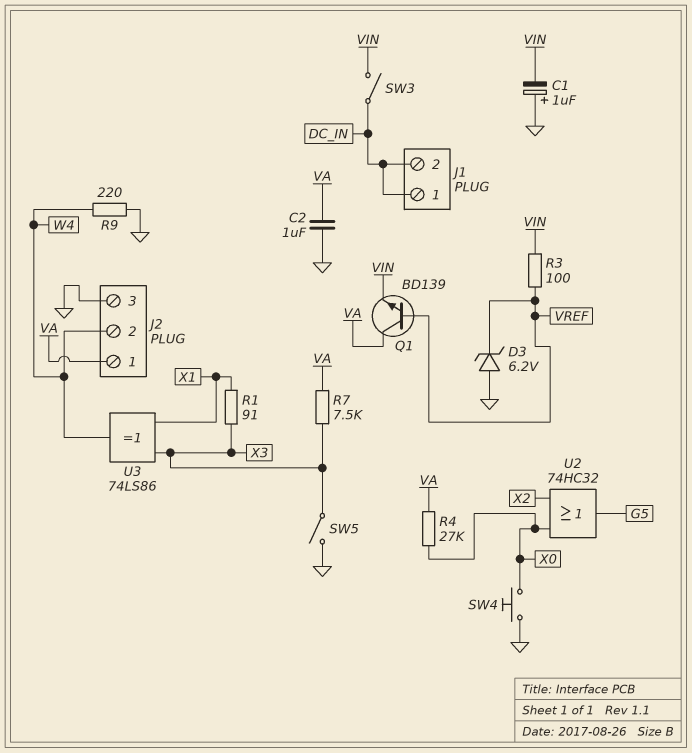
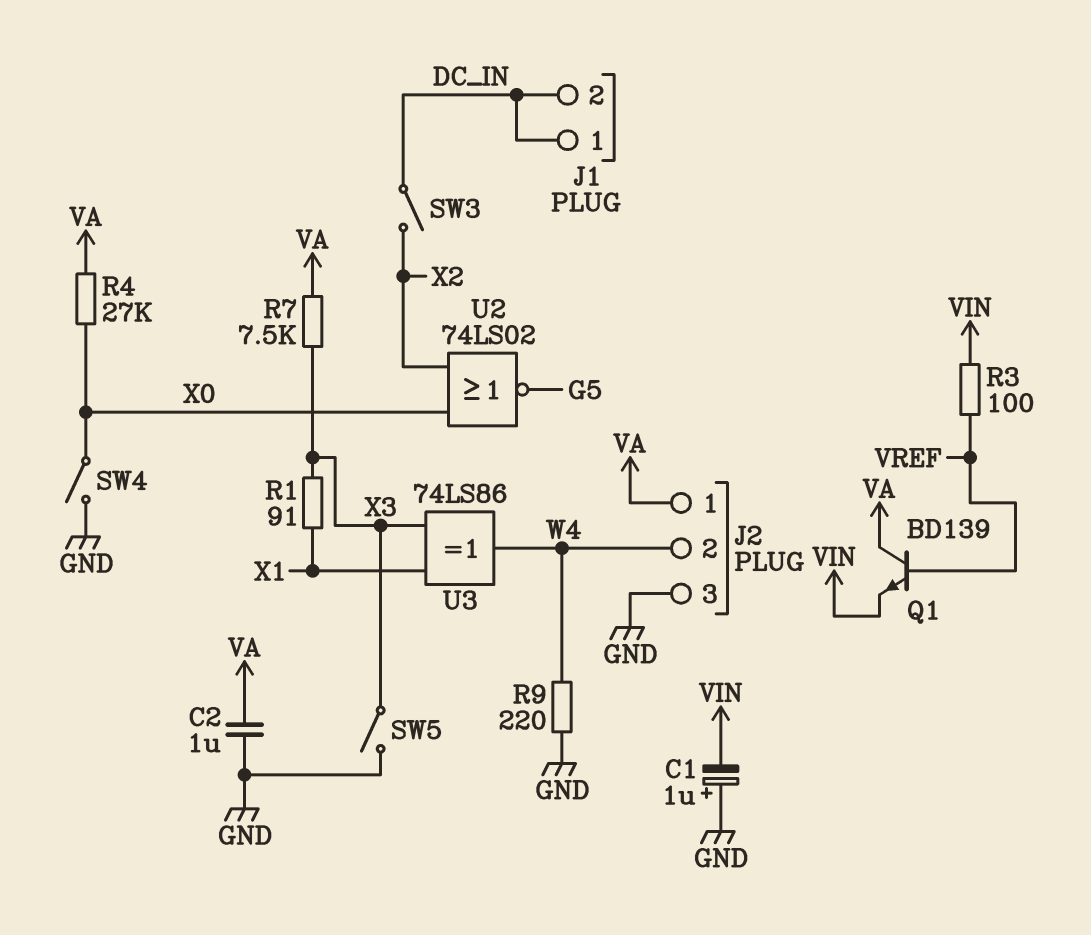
D3: zener 6.2V (A GND, K VREF) -> none
SW3: switch (DC_IN, VIN) -> switch (DC_IN, X2)
SW4: button (GND, X0) -> switch (GND, X0)
U2: OR 74HC32 (in X0, in X2, out G5) -> NOR 74LS02 (in X0, in X2, out G5)

